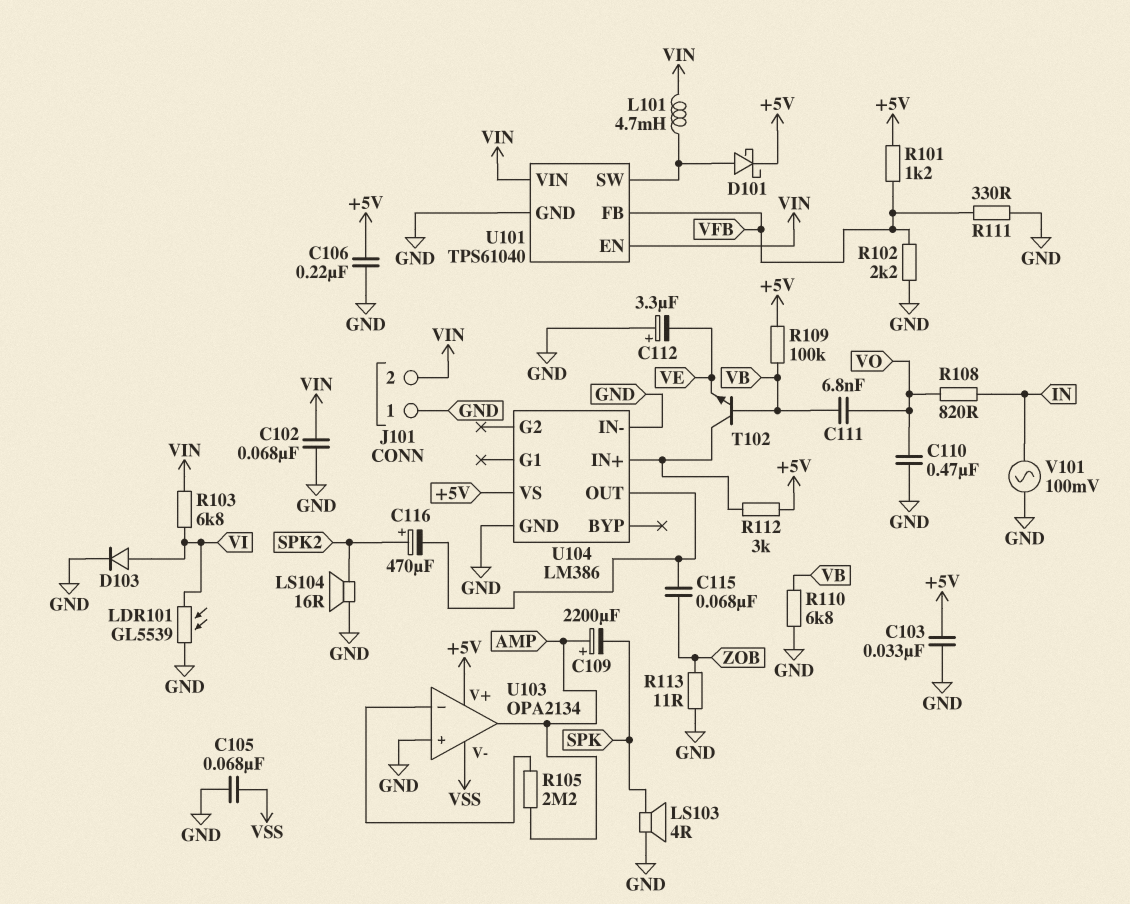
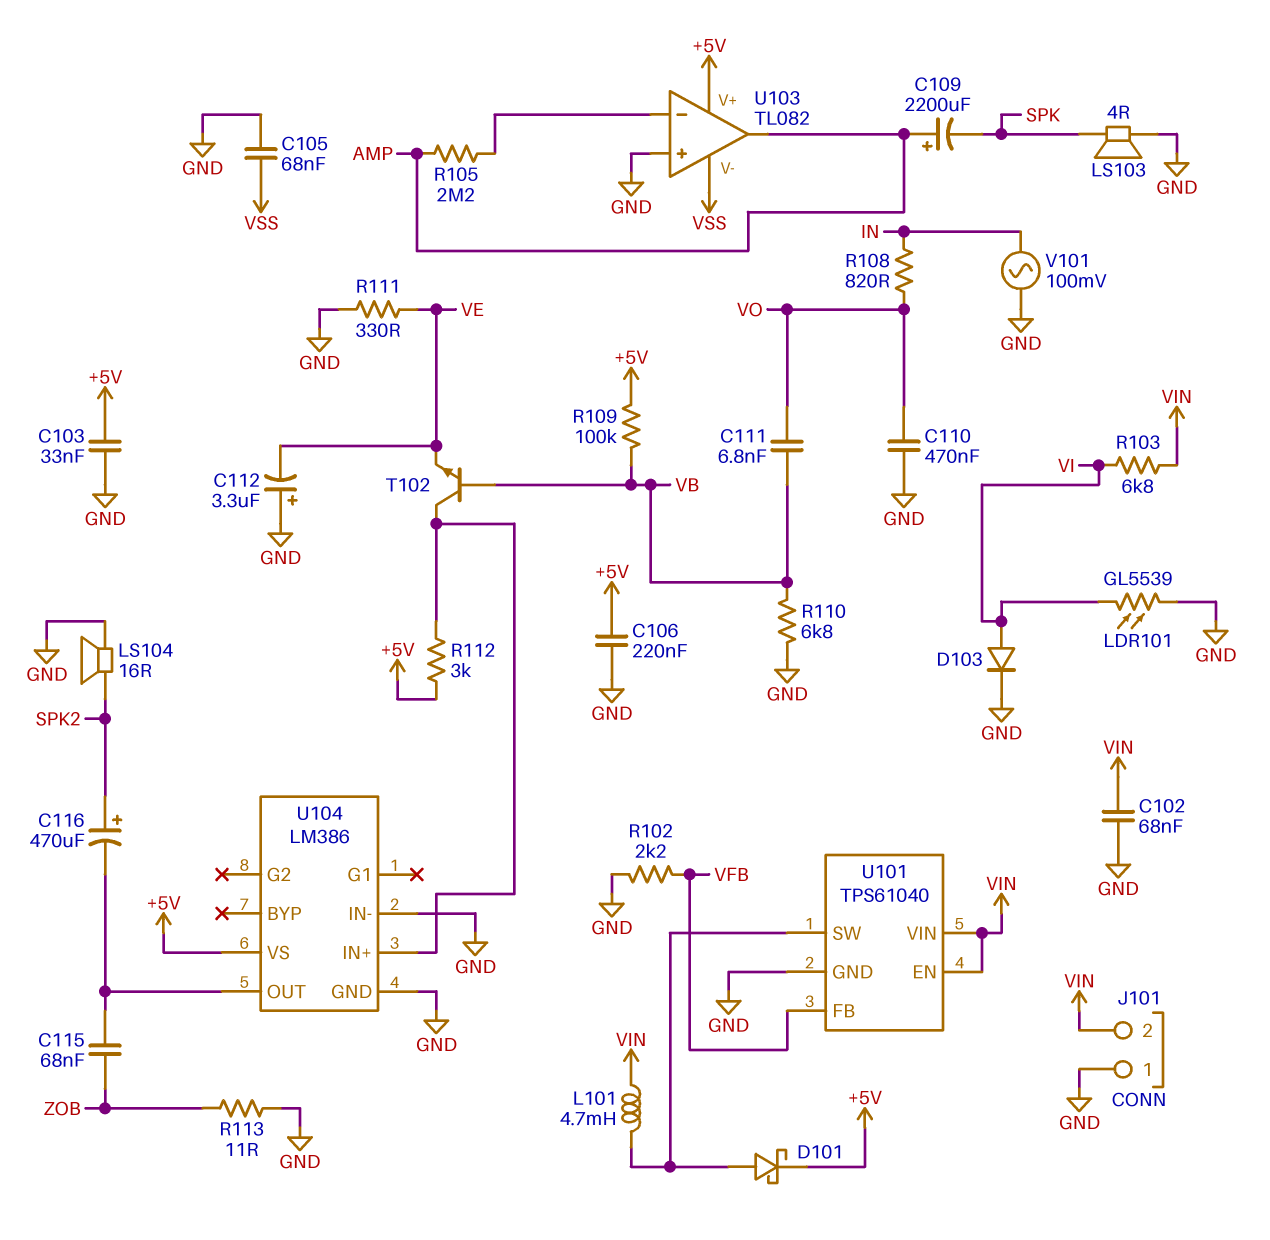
R101: 1.2k (+5V, VFB) -> none
R111: 330 (GND, VFB) -> 330 (GND, VE)
U103: OPA2134 -> TL082

